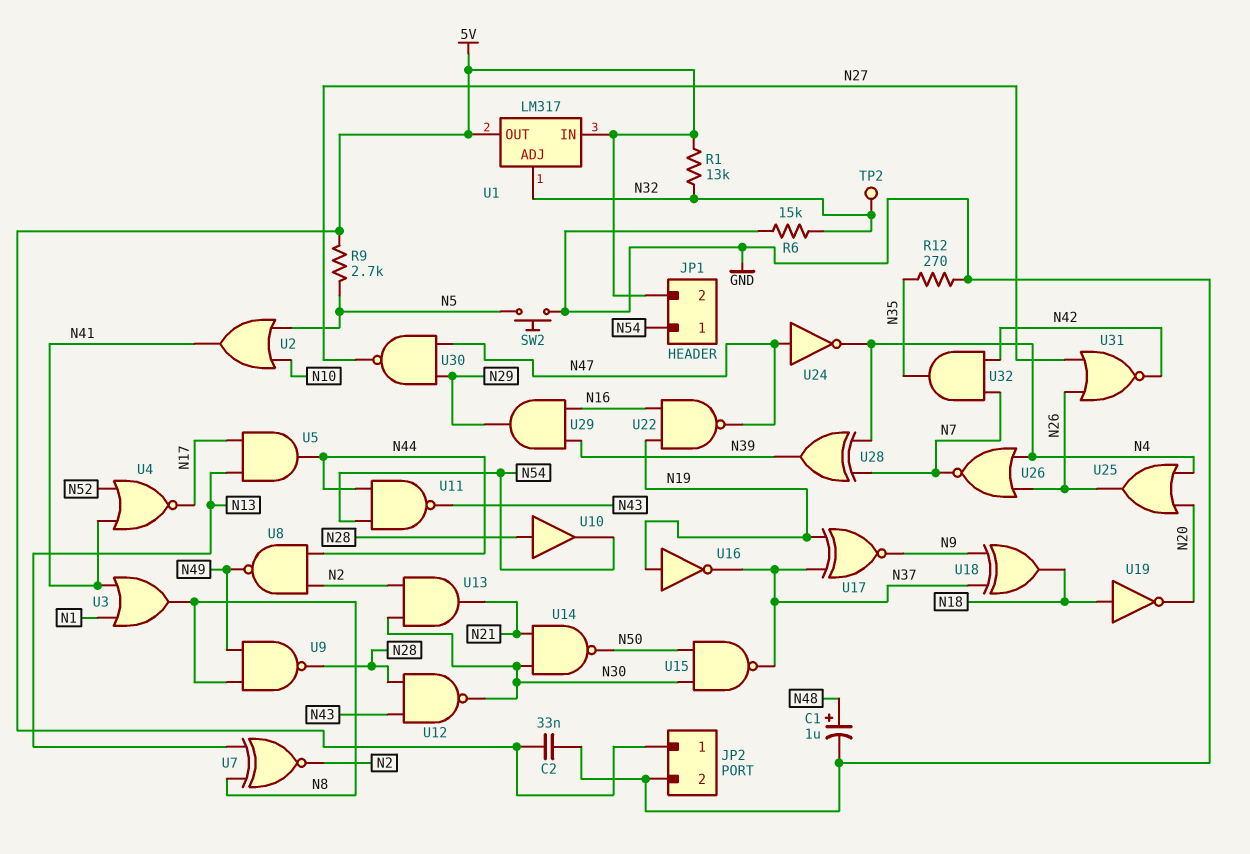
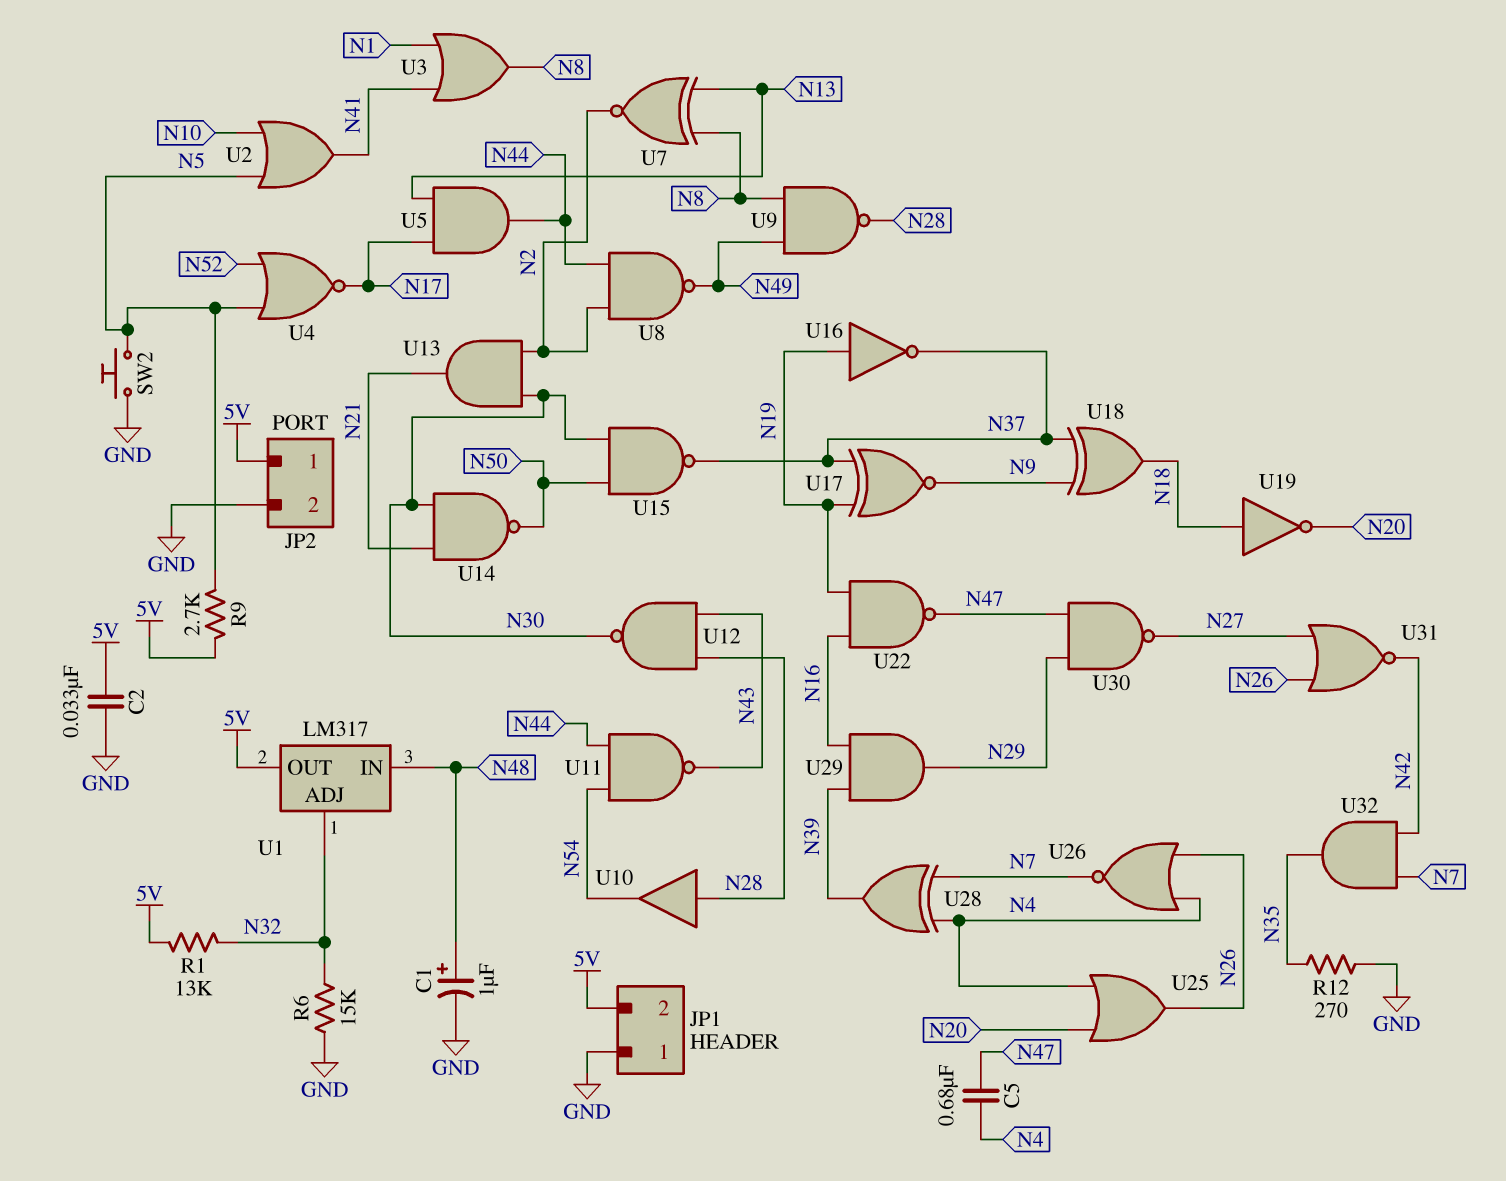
C5: none -> 680nF (N4, N47)
JP1 pin 1: N54 -> GND
TP2: test point (N32) -> none
U1 pin IN: 5V -> N48
U4: NOR (in N41, in N52, out N17) -> NOR (in N5, in N52, out N17)
U24: NOT (in N47, out N4) -> none

